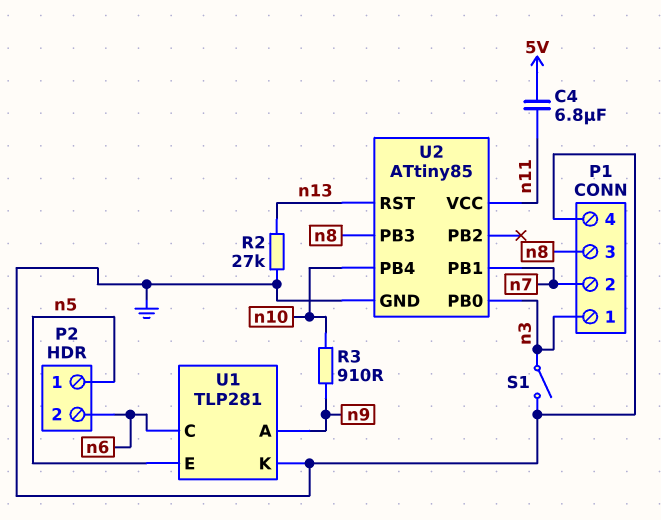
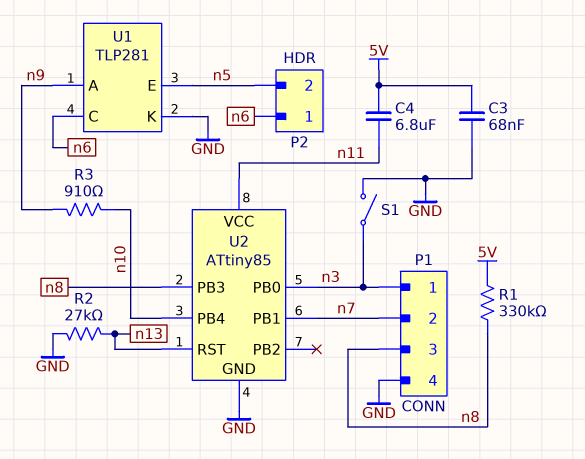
C3: none -> 68nF (5V, GND)
P2 pin 1: n5 -> n6
P2 pin 2: n6 -> n5
R1: none -> 330k (5V, n8)

